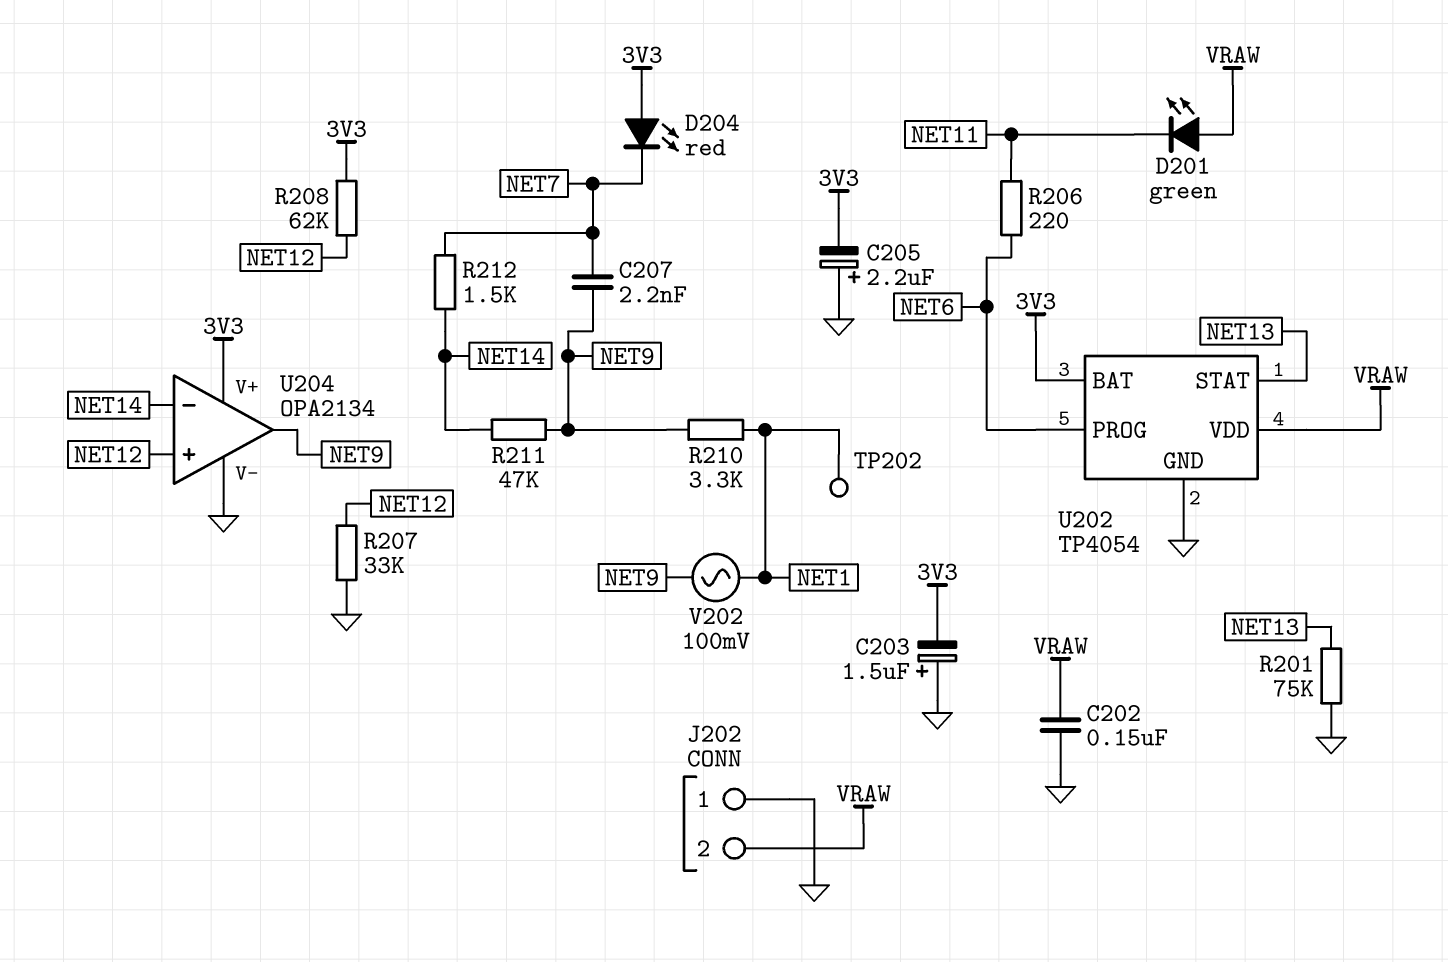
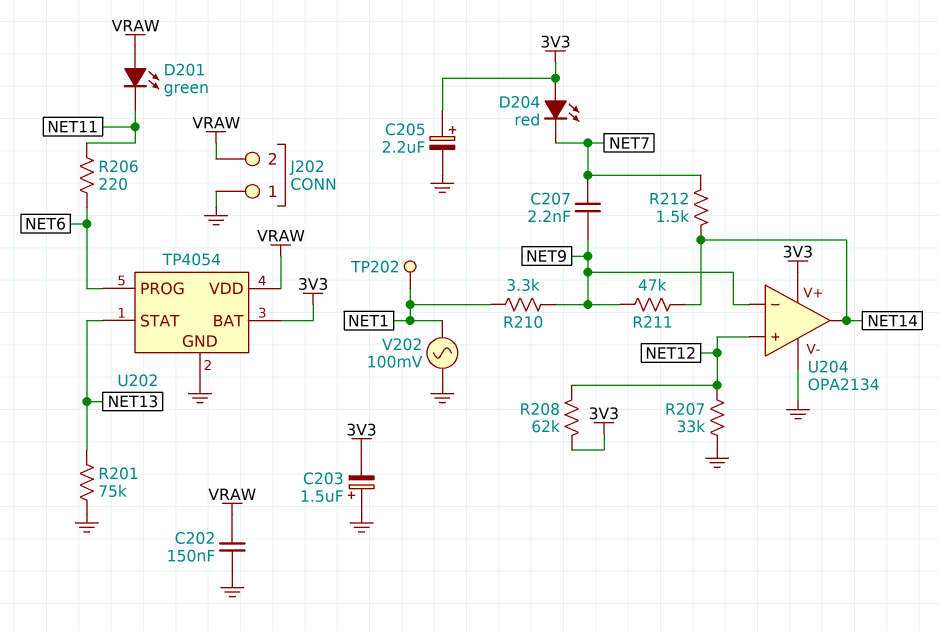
C205: 2.2uF (plus GND, minus 3V3) -> 2.2uF (plus 3V3, minus GND)
U204 pin in-: NET14 -> NET9
U204 pin out: NET9 -> NET14
V202: AC 100mV (NET1, NET9) -> AC 100mV (GND, NET1)

